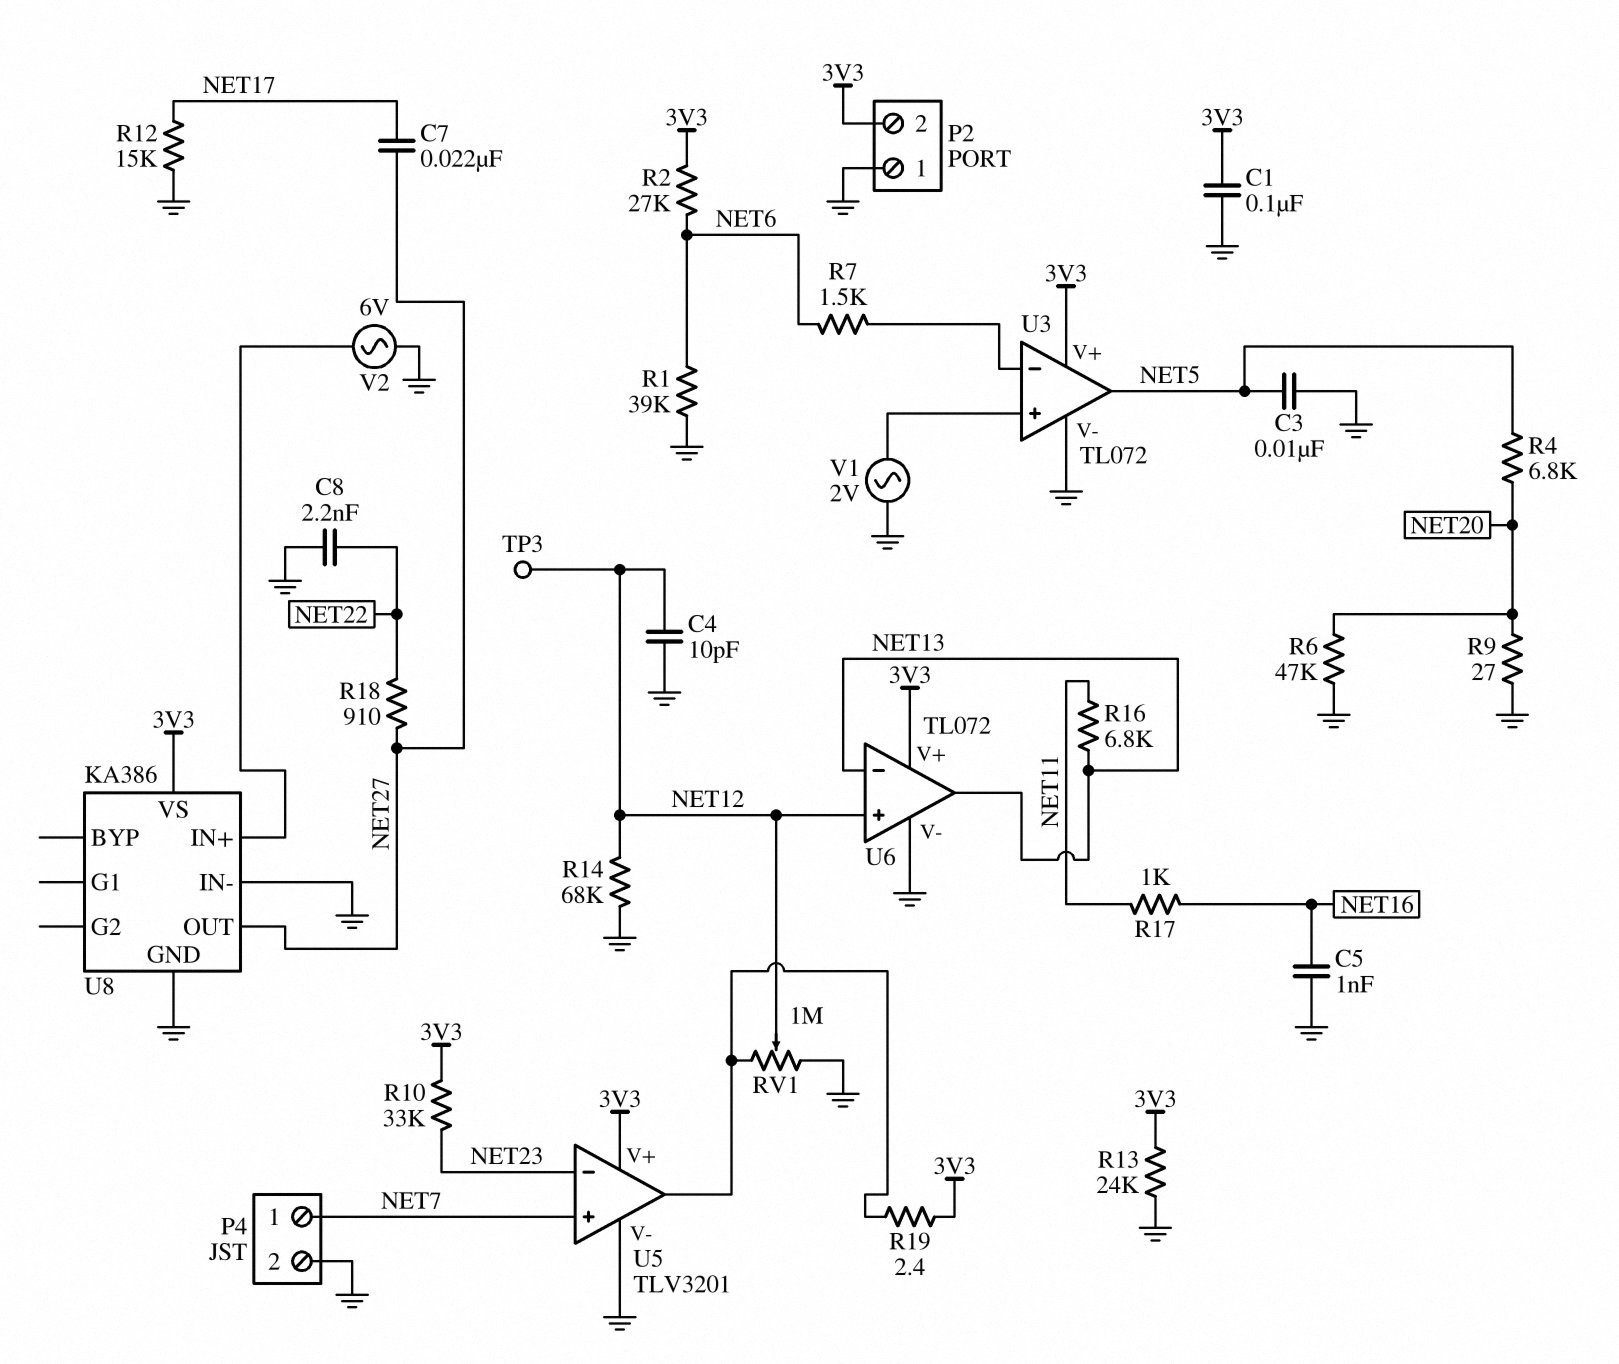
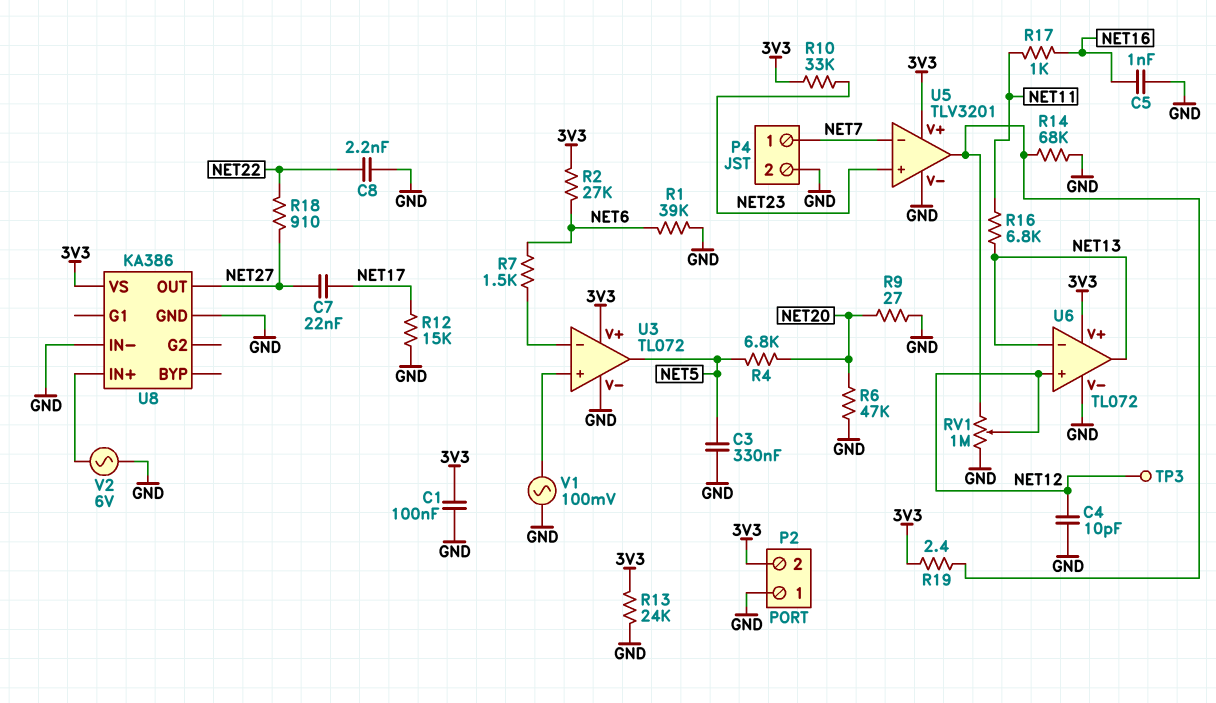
C3: 10nF (GND, NET5) -> 330nF (GND, NET5)
R14: 68k (GND, NET12) -> 68k (GND, U5/out)
U5 pin in+: NET7 -> NET23
U5 pin in-: NET23 -> NET7
V1: AC 2V (GND, U3/in+) -> AC 100mV (GND, U3/in+)

